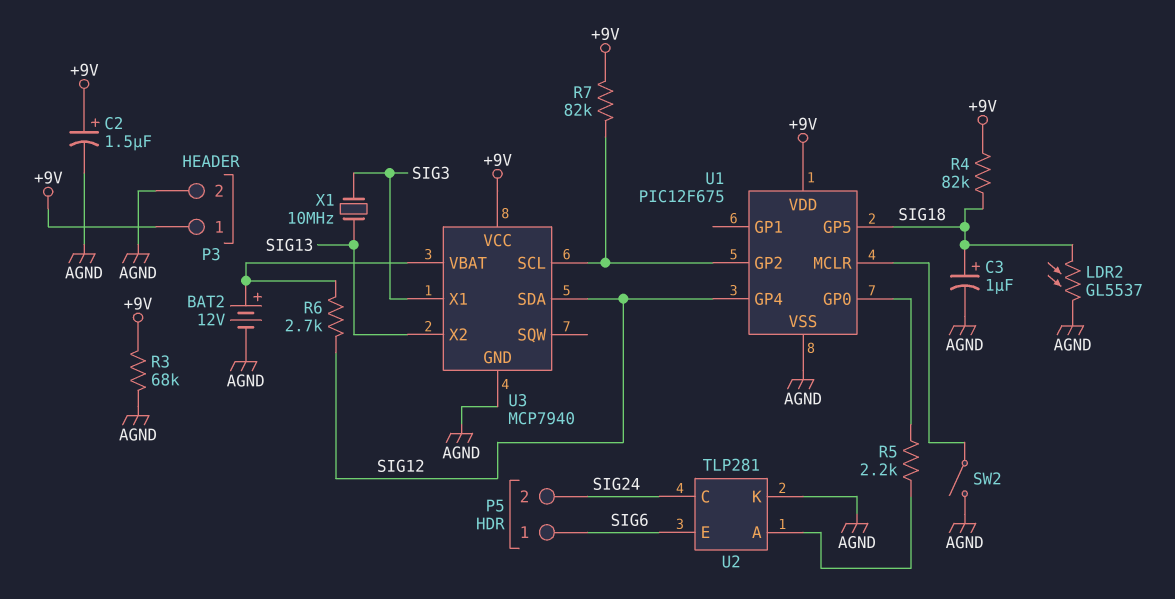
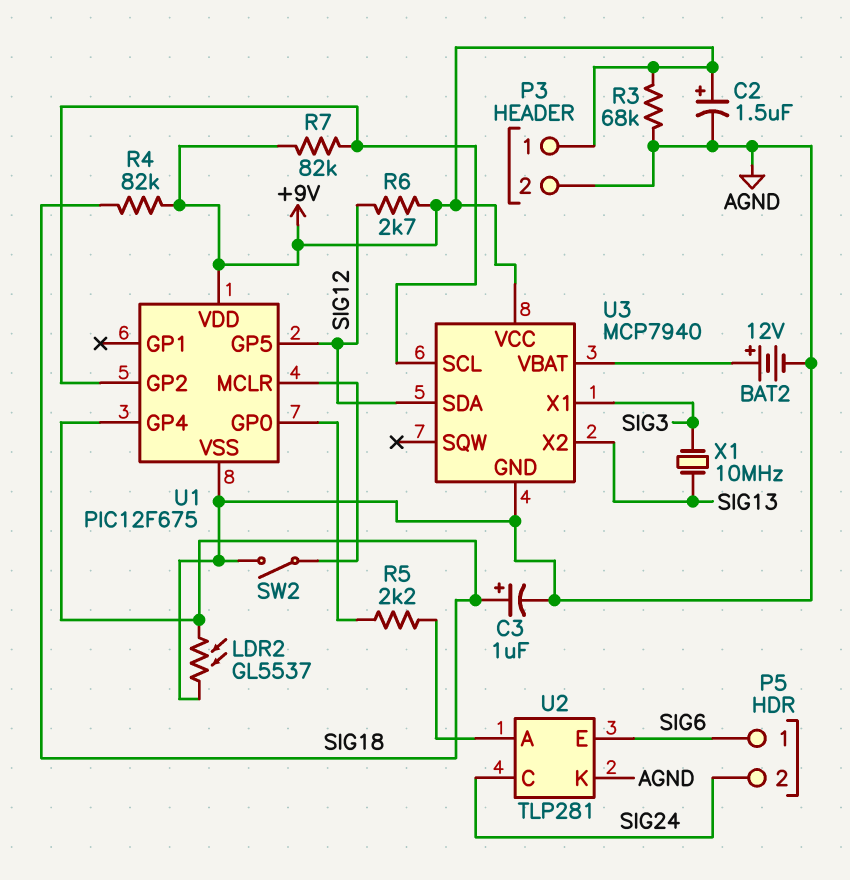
R6: 2.7k (SIG12, U3/VBAT) -> 2.7k (+9V, SIG12)
U1 pin GP4: SIG12 -> SIG18
U1 pin GP5: SIG18 -> SIG12

